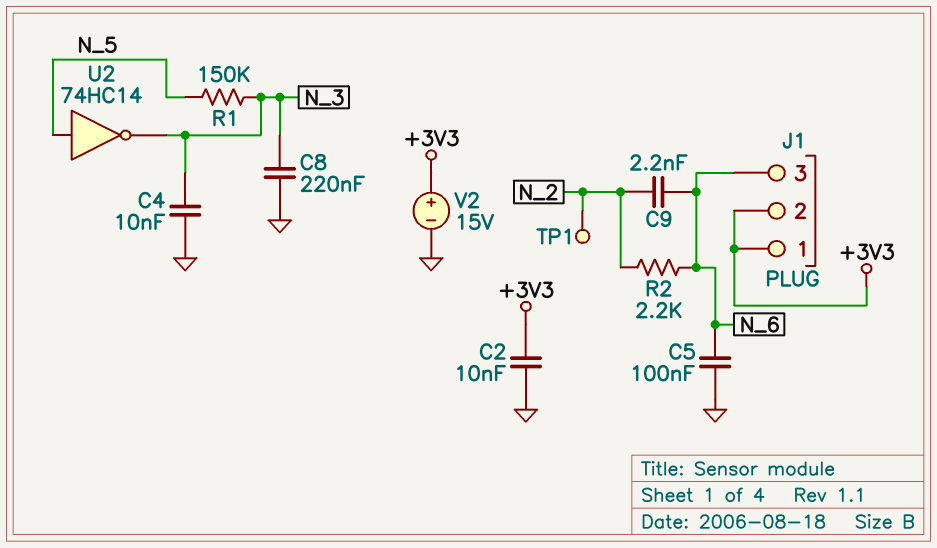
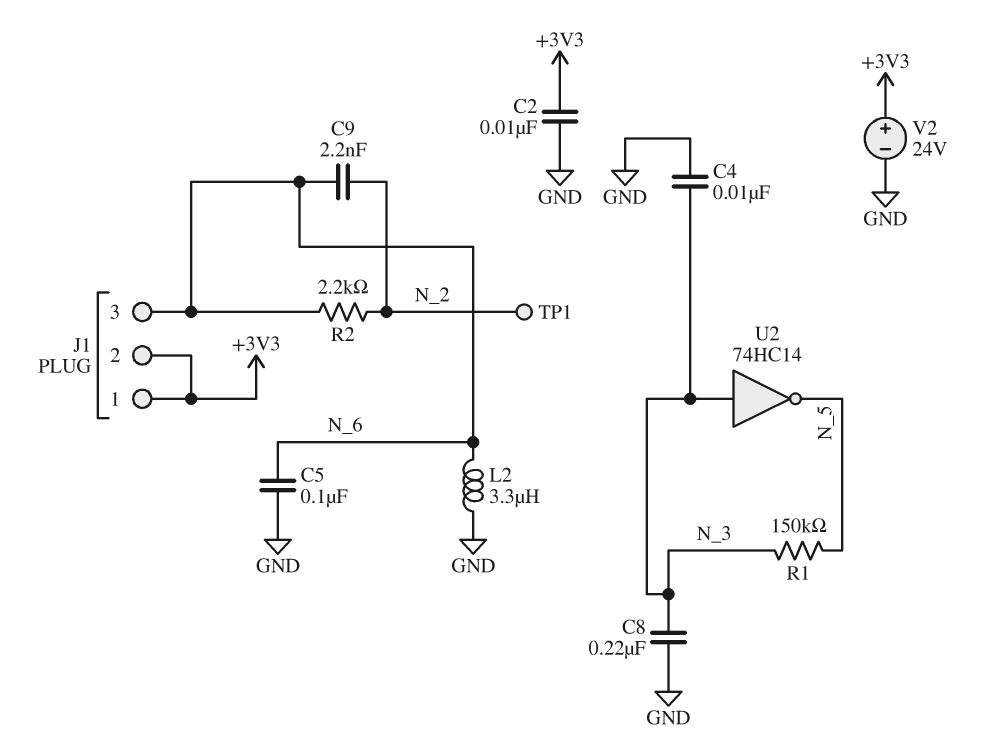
L2: none -> 3.3uH (GND, N_6)
U2: NOT 74HC14 (in N_5, out N_3) -> NOT 74HC14 (in N_3, out N_5)
V2: 15V (plus +3V3, minus GND) -> 24V (plus +3V3, minus GND)

